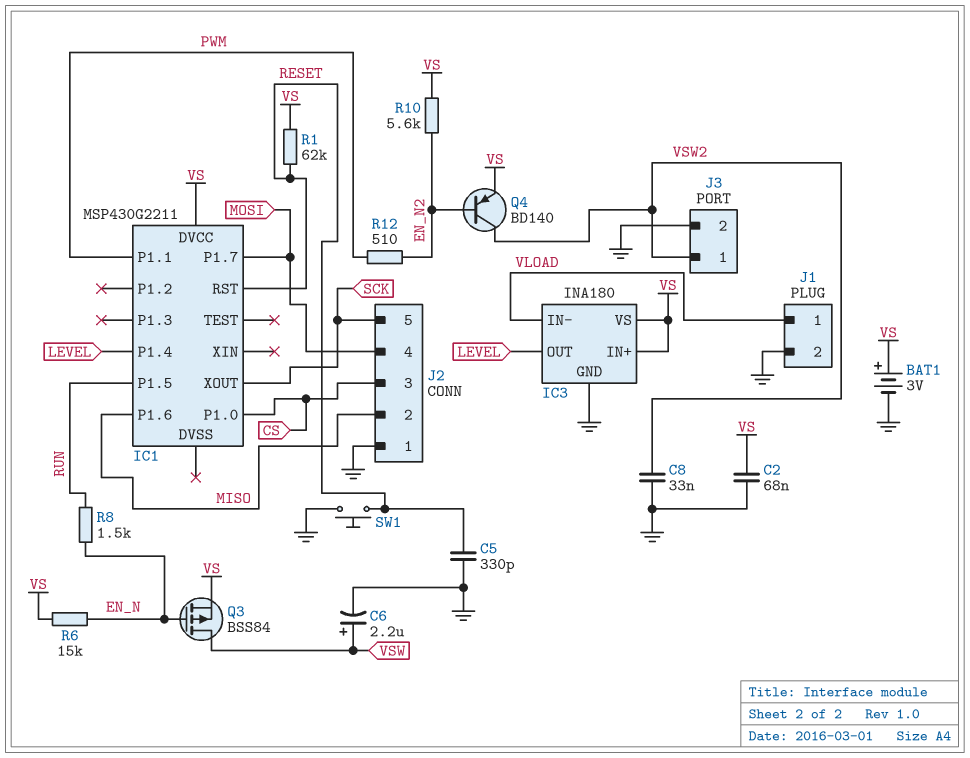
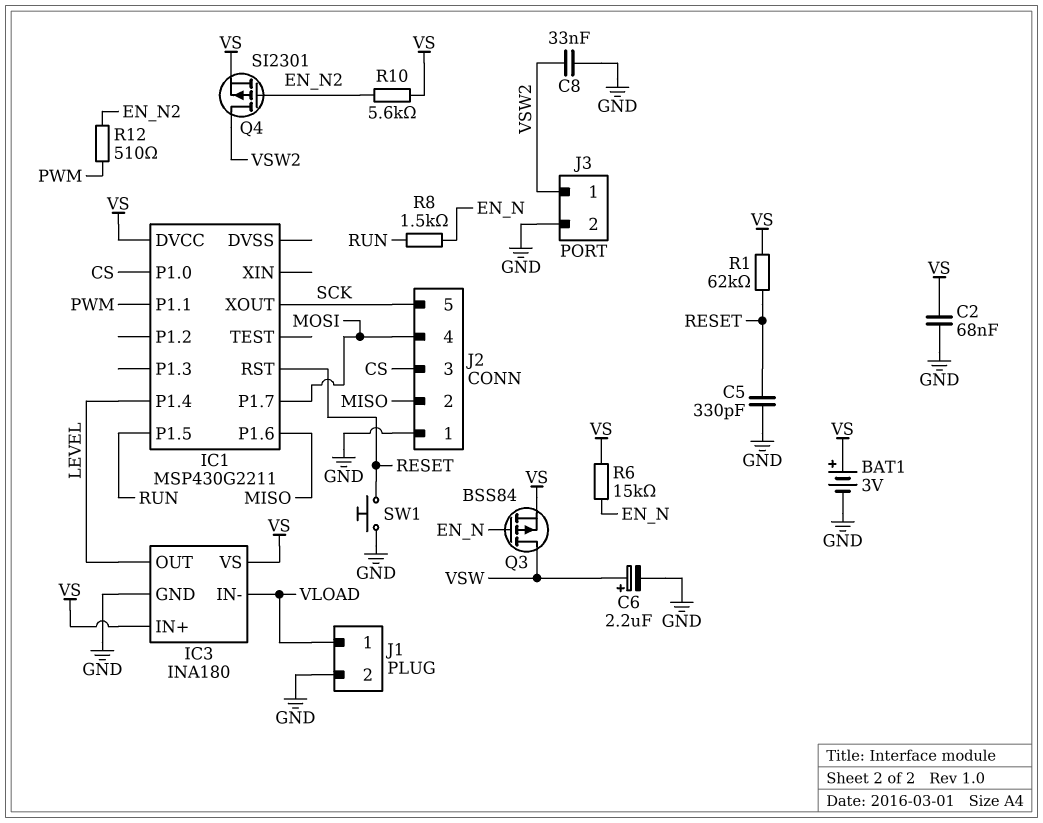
Q4: PNP BD140 (B EN_N2, C VSW2, E VS) -> PMOS SI2301 (G EN_N2, D VSW2, S VS)

